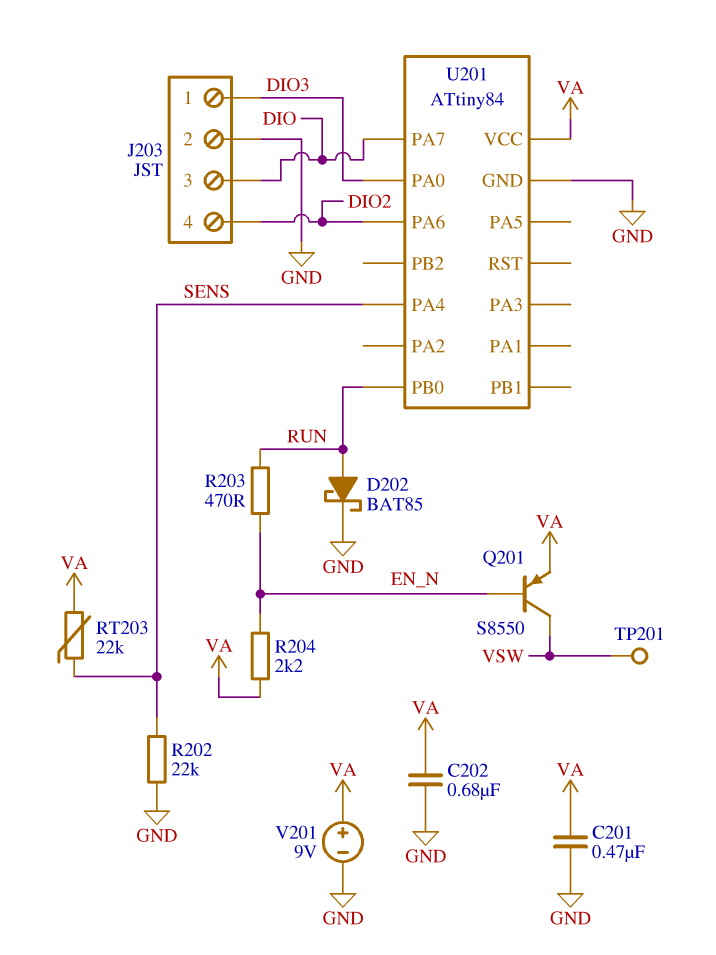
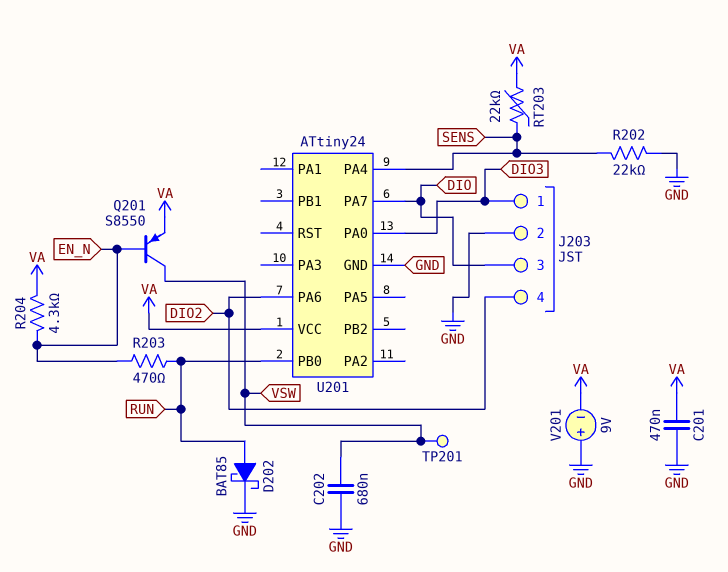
C202: 680nF (GND, VA) -> 680nF (GND, VSW)
R204: 2.2k (EN_N, VA) -> 4.3k (EN_N, VA)
U201: ATtiny84 -> ATtiny24
V201: 9V (plus VA, minus GND) -> 9V (plus GND, minus VA)

